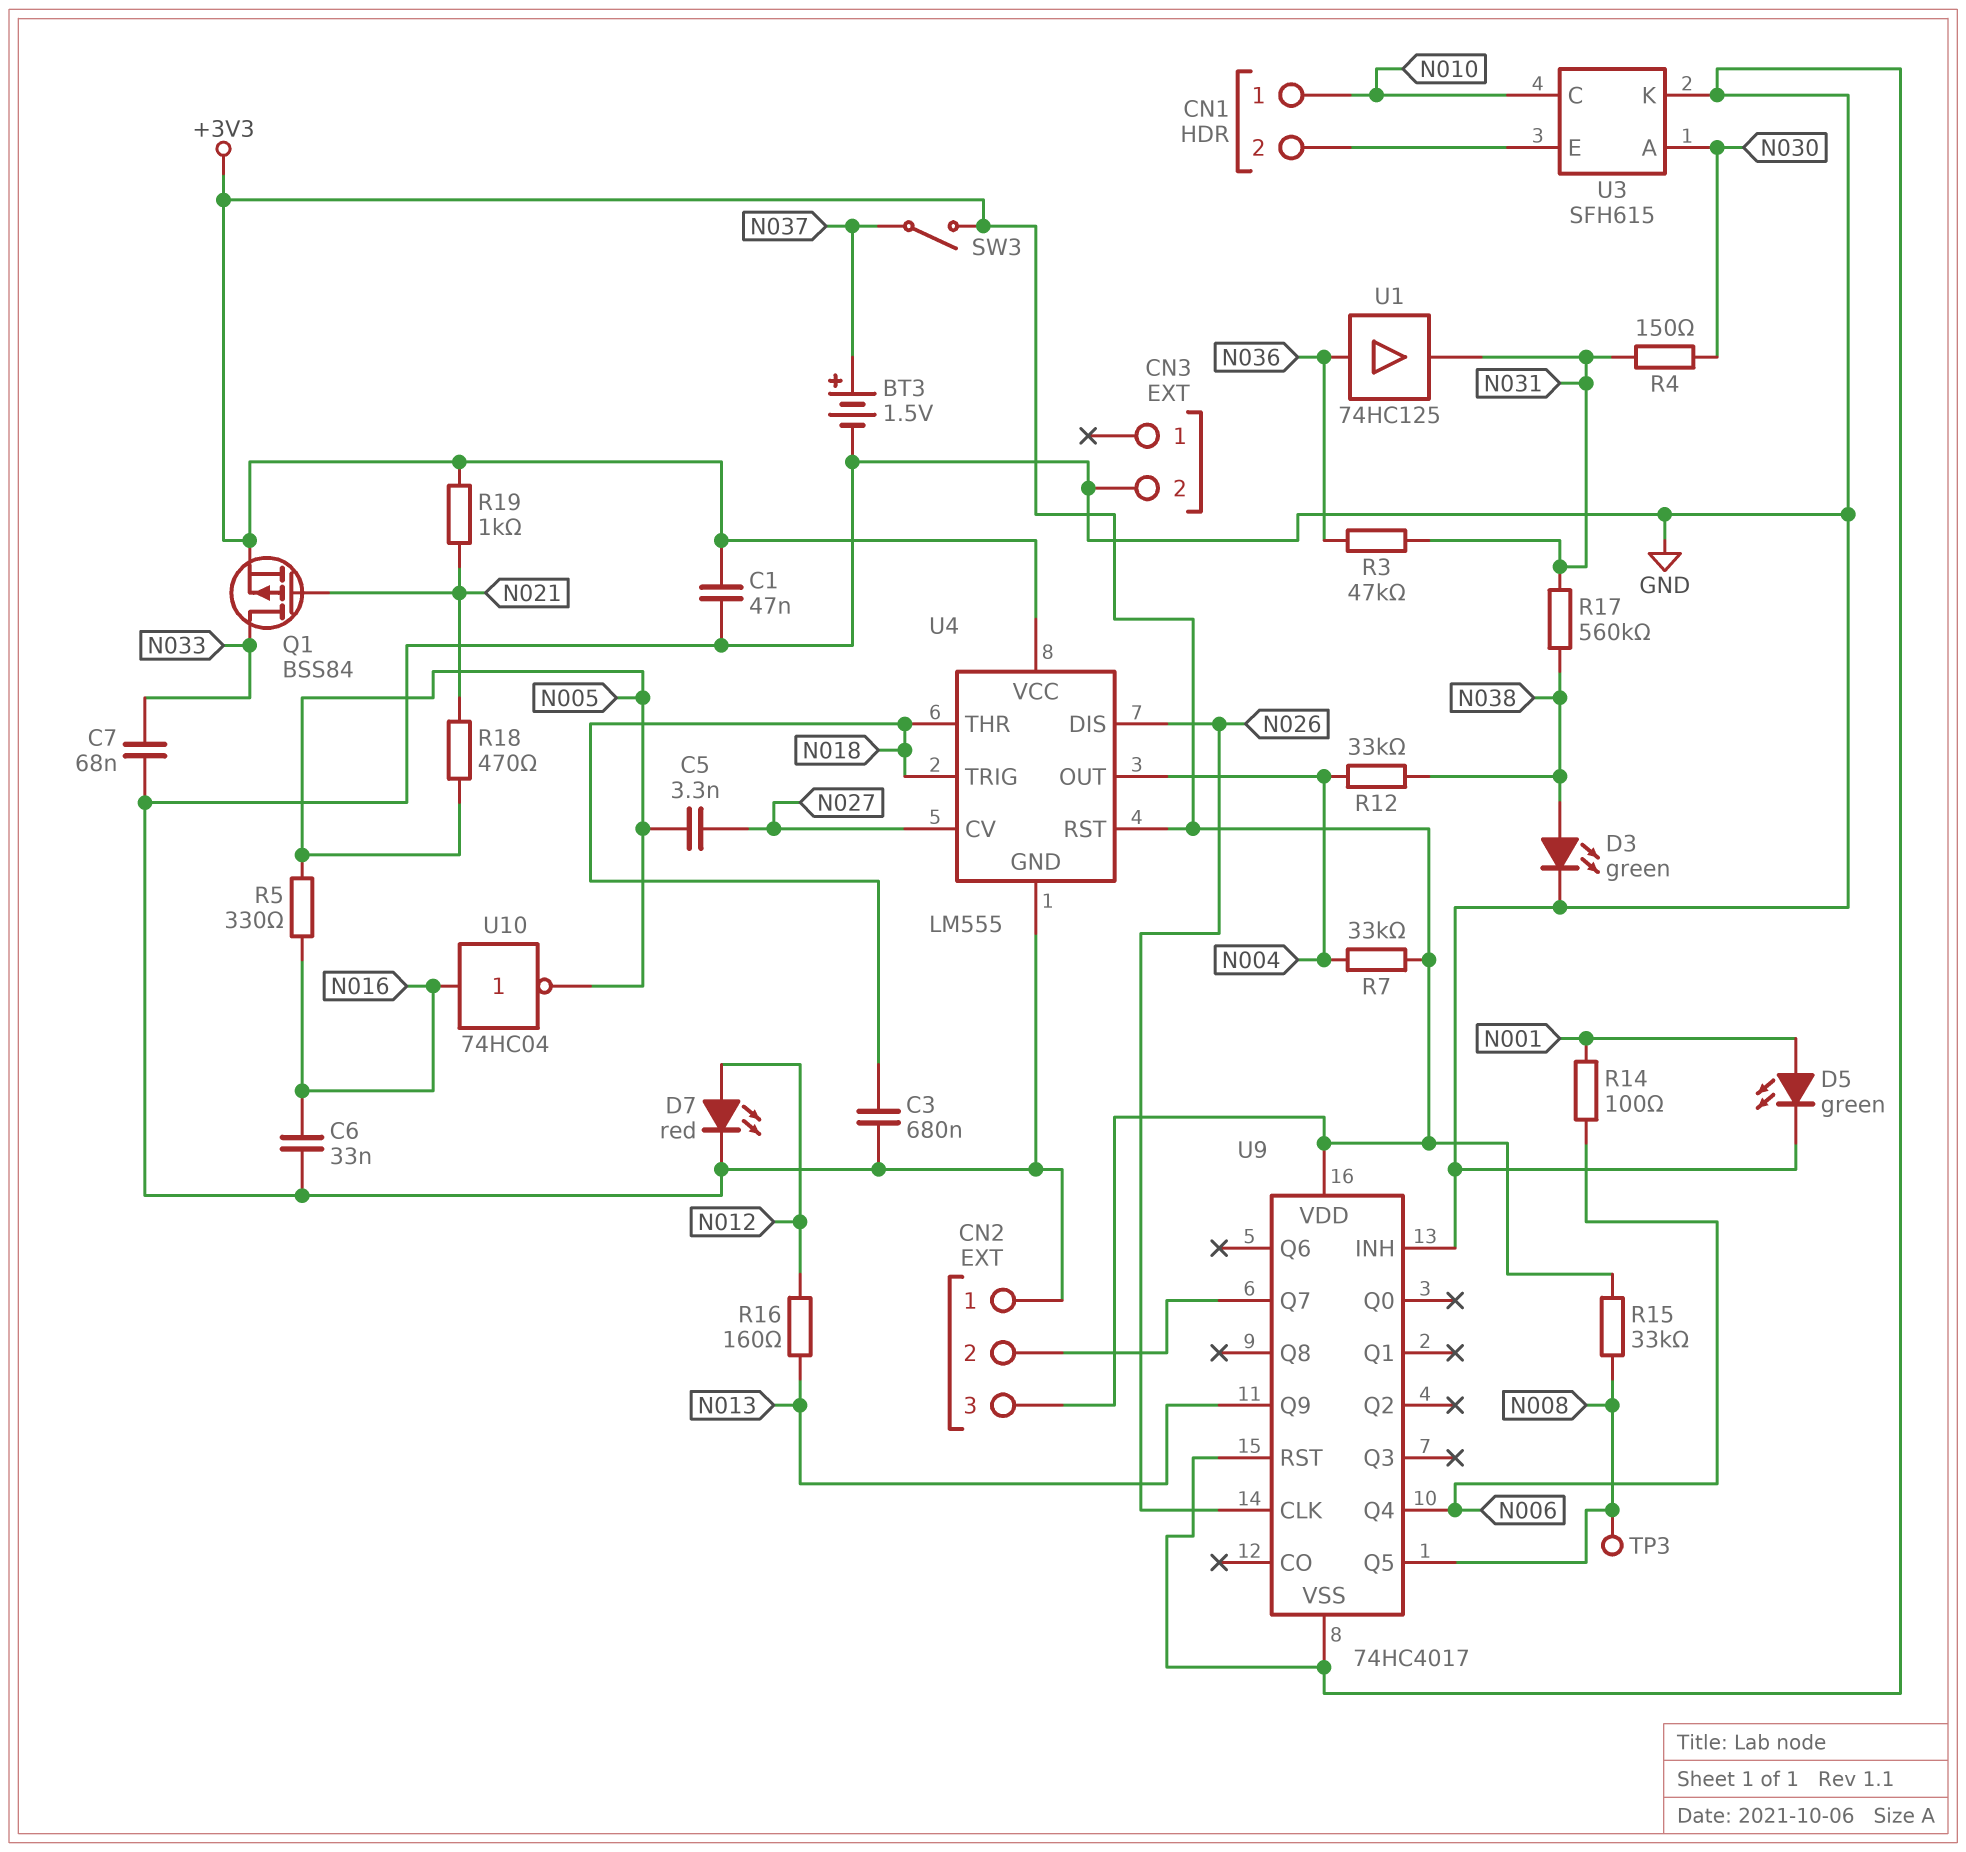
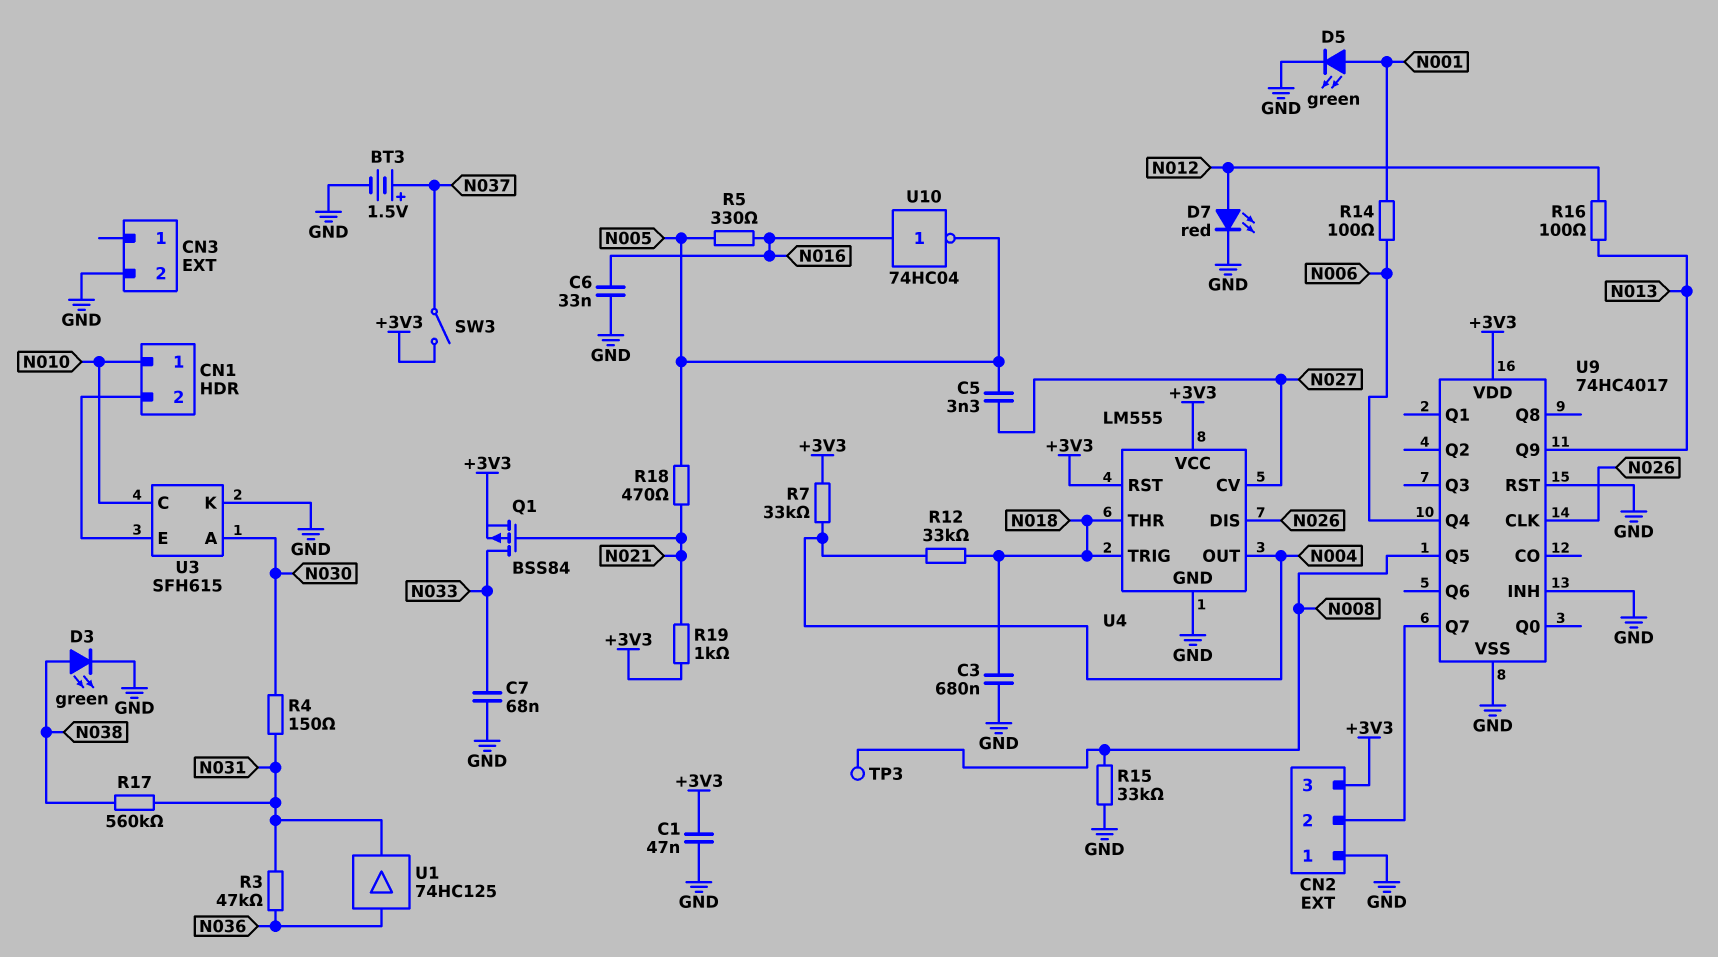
R12: 33k (N004, N038) -> 33k (N004, N018)
R15: 33k (+3V3, N008) -> 33k (GND, N008)
R16: 160 (N012, N013) -> 100 (N012, N013)

